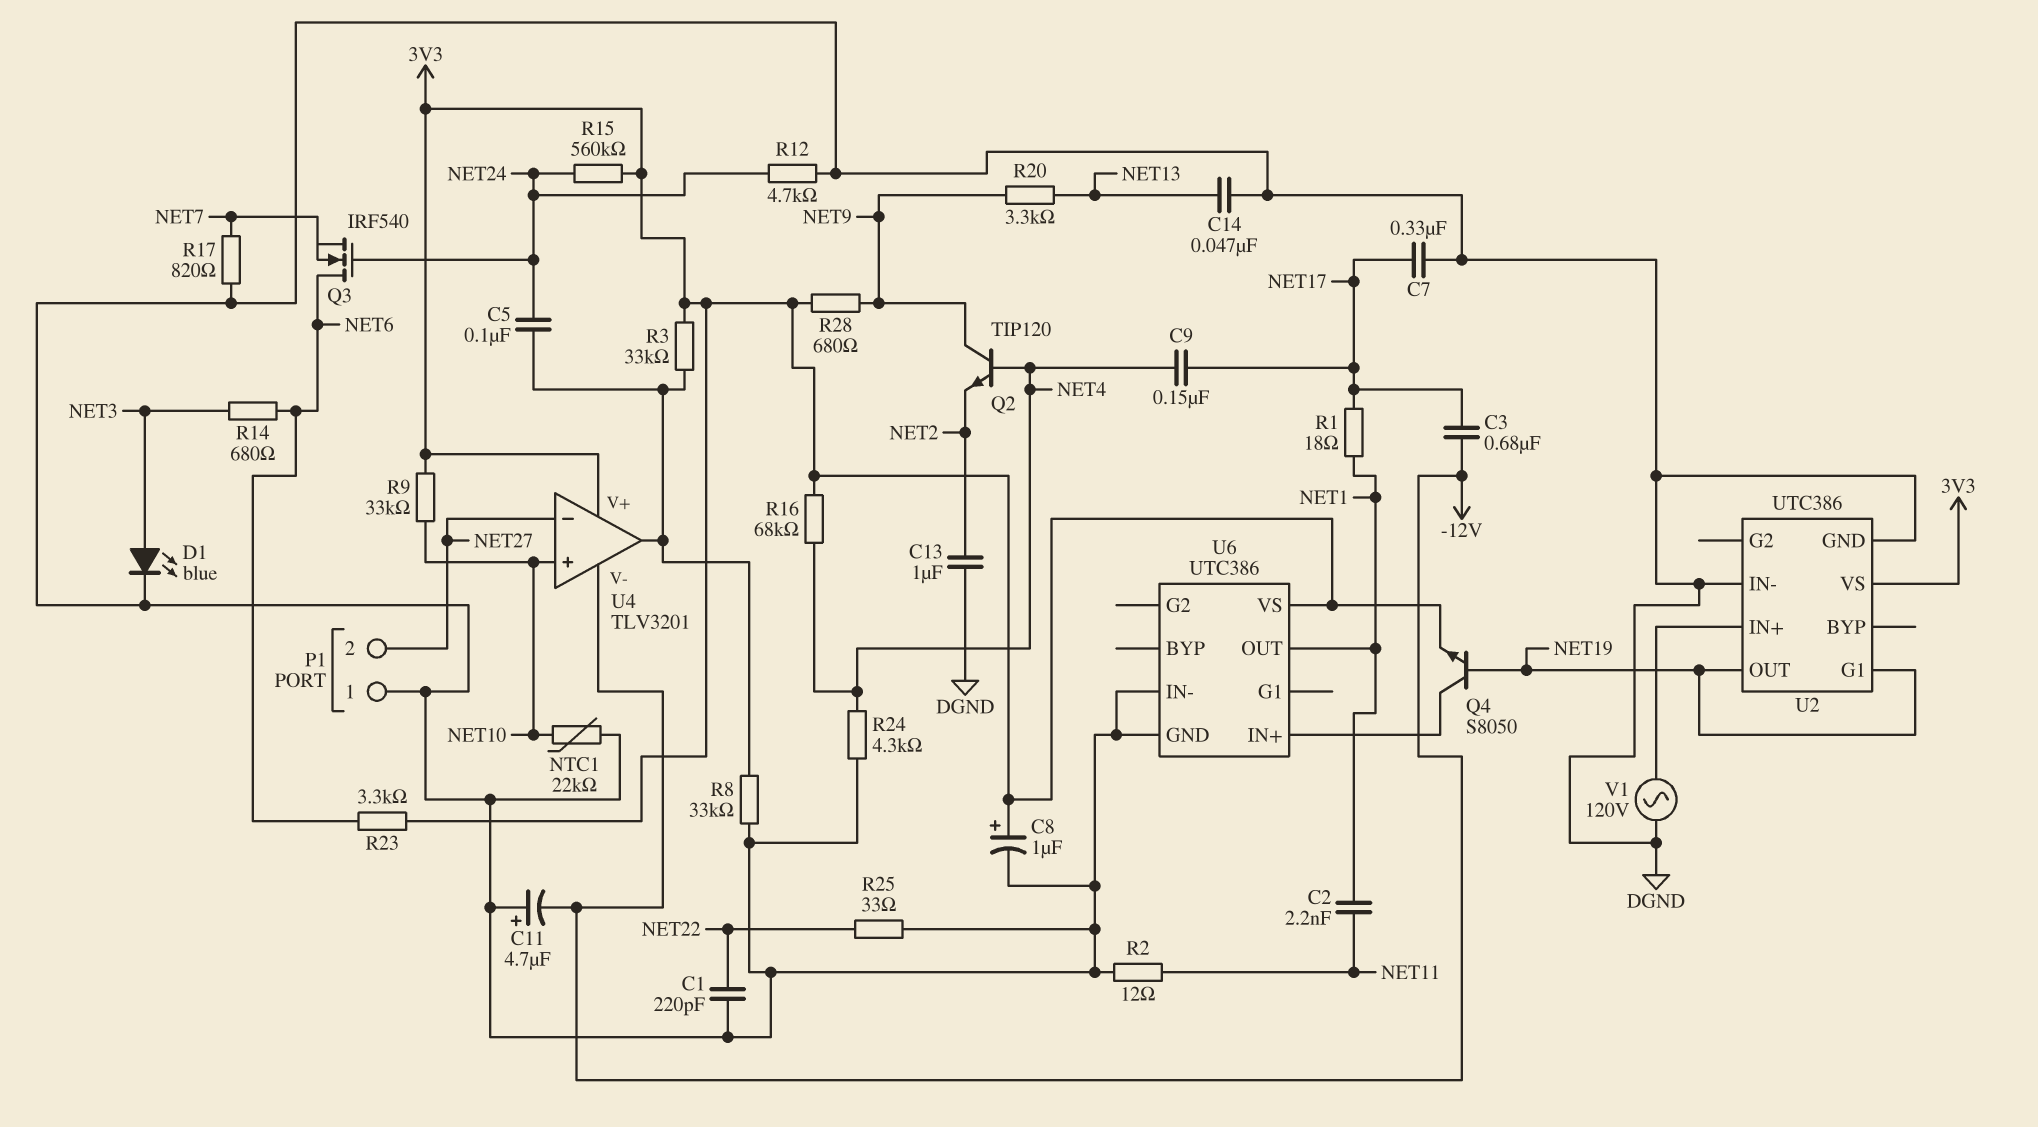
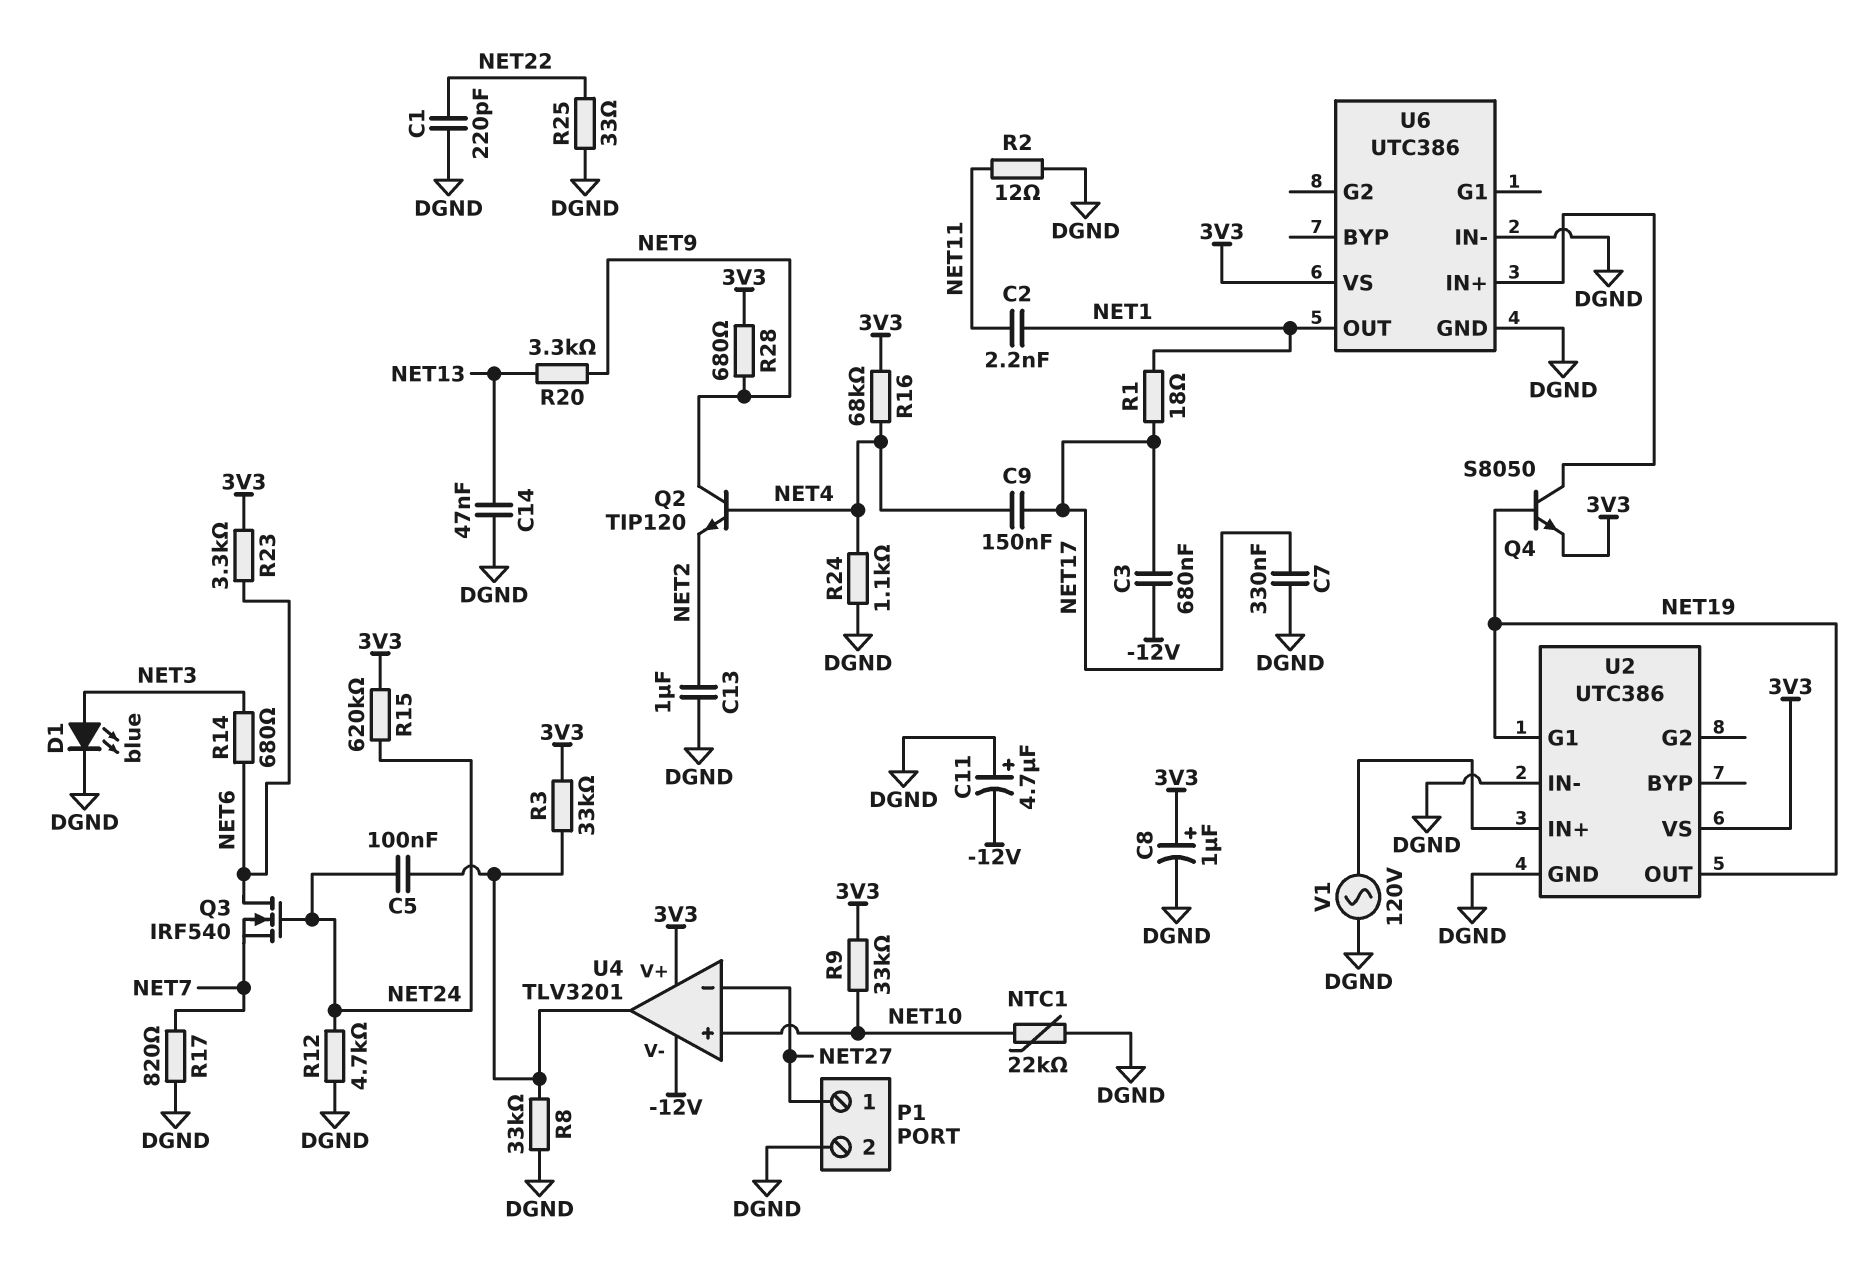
P1 pin 1: DGND -> NET27
P1 pin 2: NET27 -> DGND
R15: 560k (3V3, NET24) -> 620k (3V3, NET24)
R24: 4.3k (DGND, NET4) -> 1.1k (DGND, NET4)

